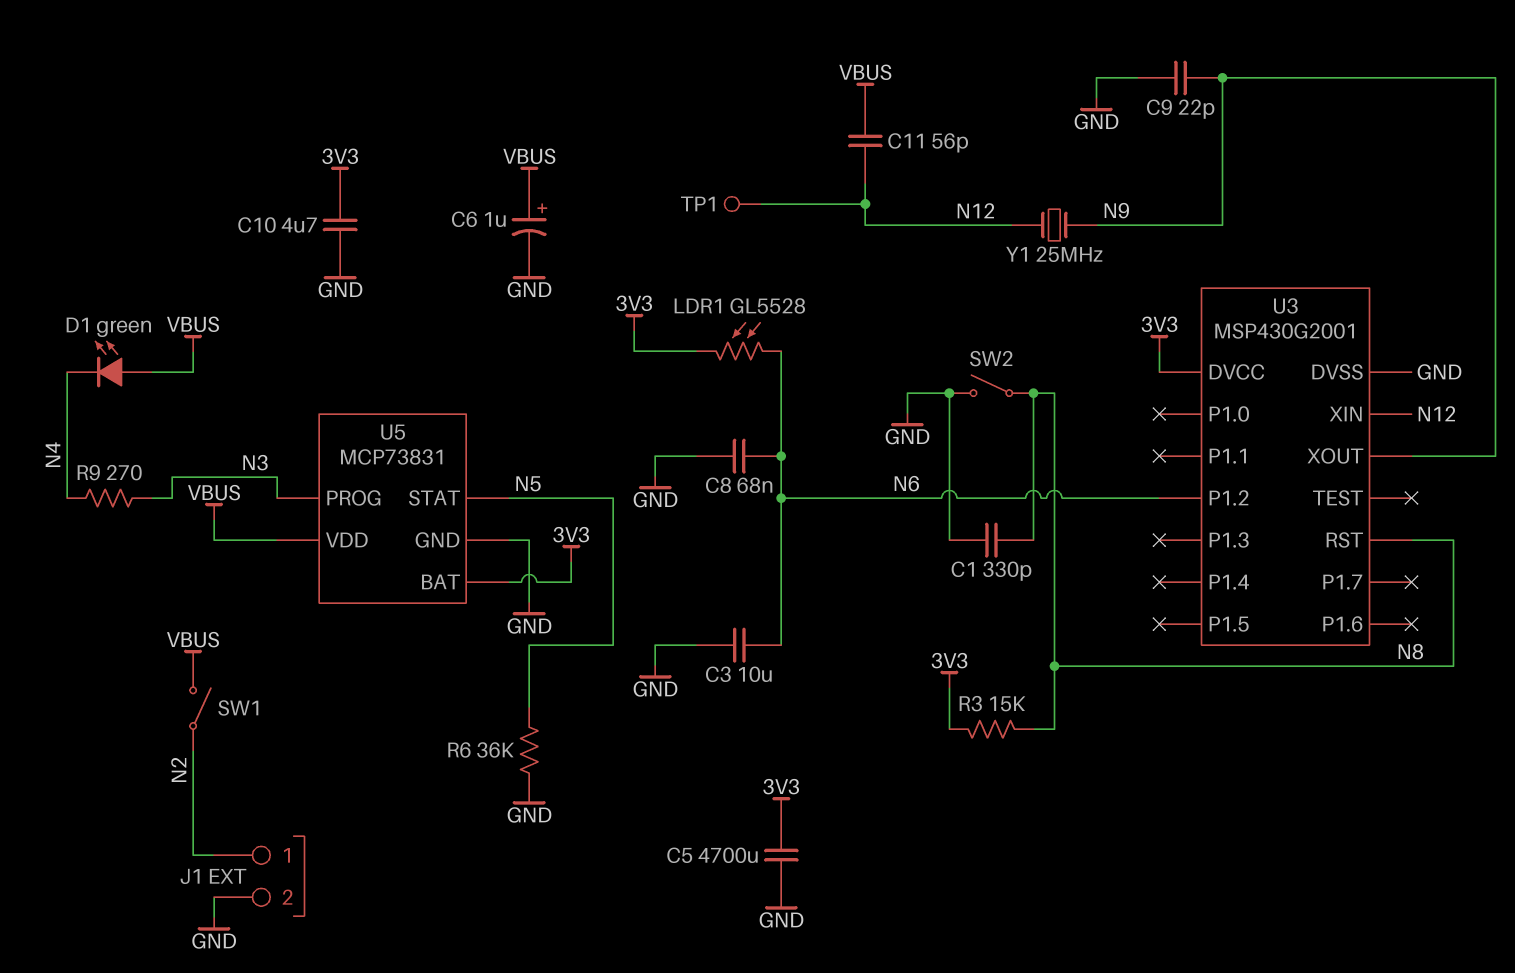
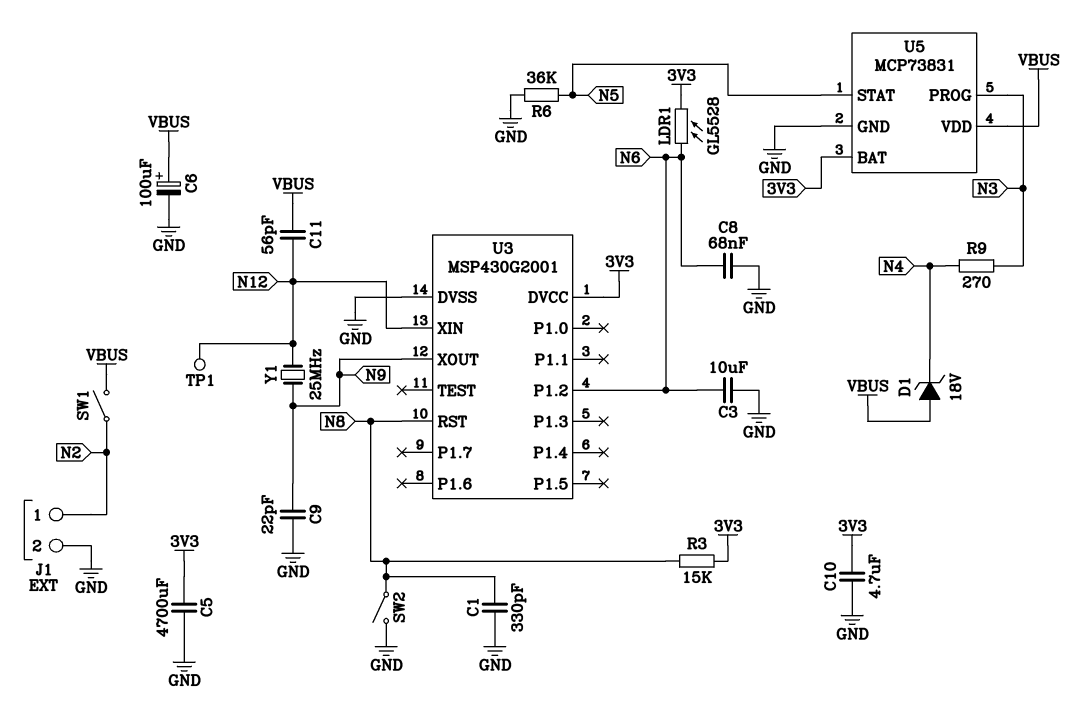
C6: 1uF (plus VBUS, minus GND) -> 100uF (plus VBUS, minus GND)
D1: LED green (A VBUS, K N4) -> zener 18V (A VBUS, K N4)

